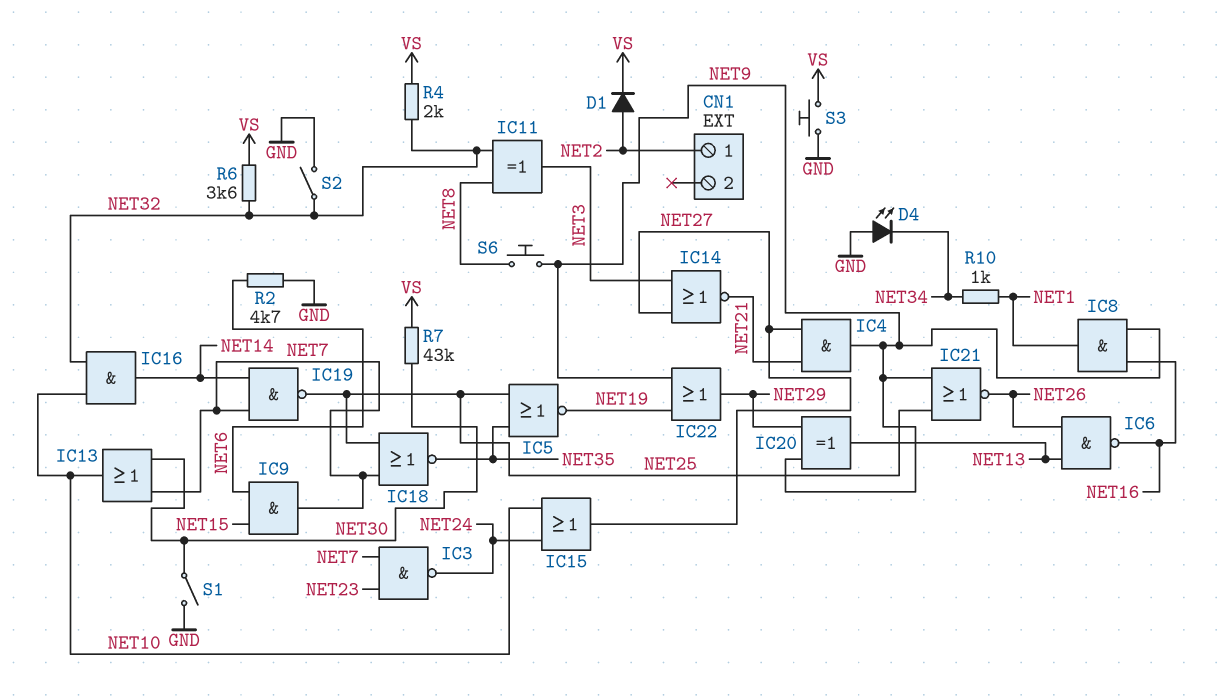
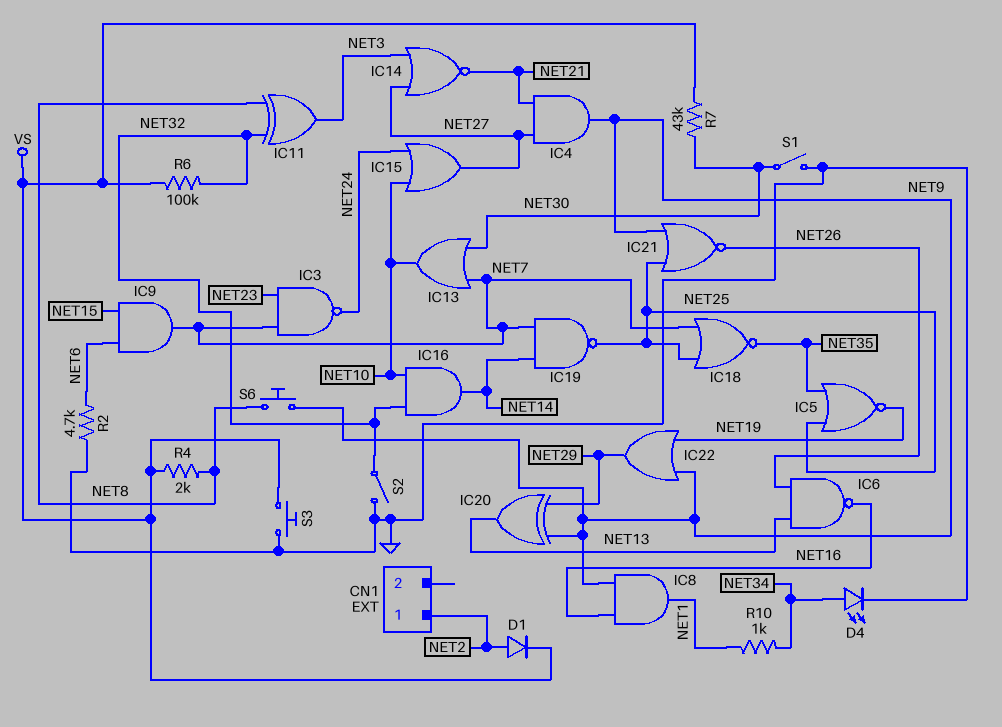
D4: LED (A GND, K NET34) -> LED (A NET34, K GND)
R4: 2k (NET32, VS) -> 2k (NET8, VS)
R6: 3.6k (NET32, VS) -> 100k (NET32, VS)

